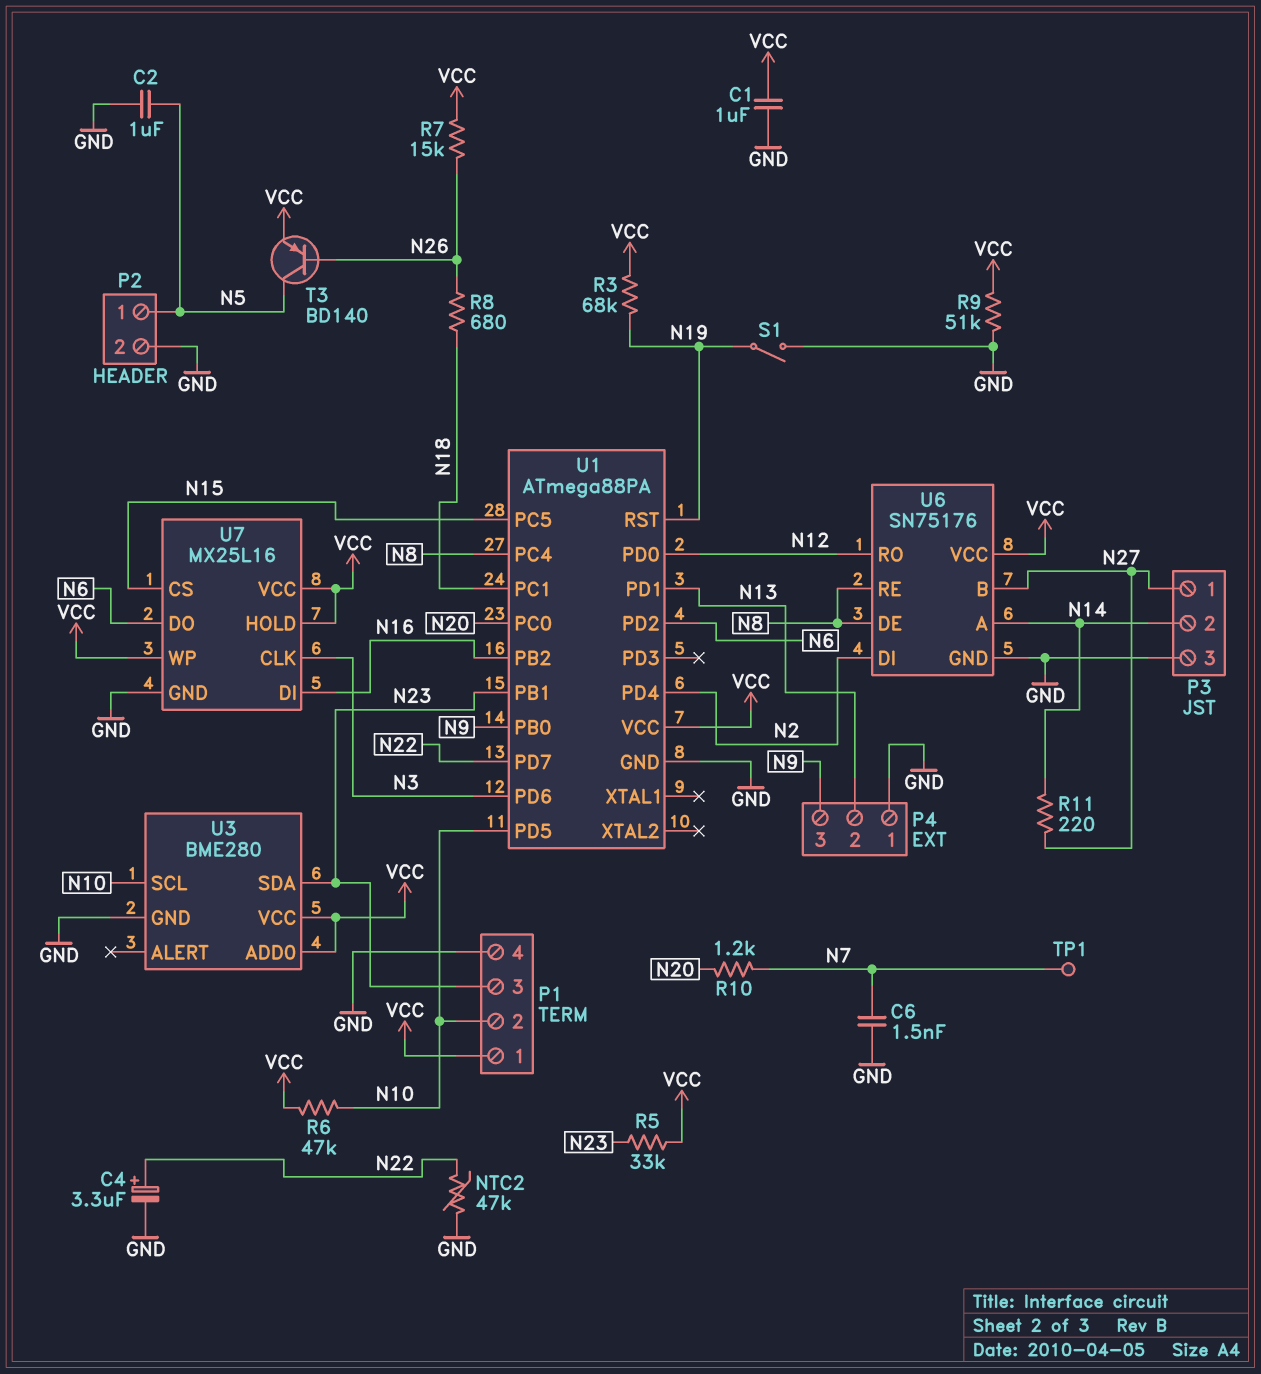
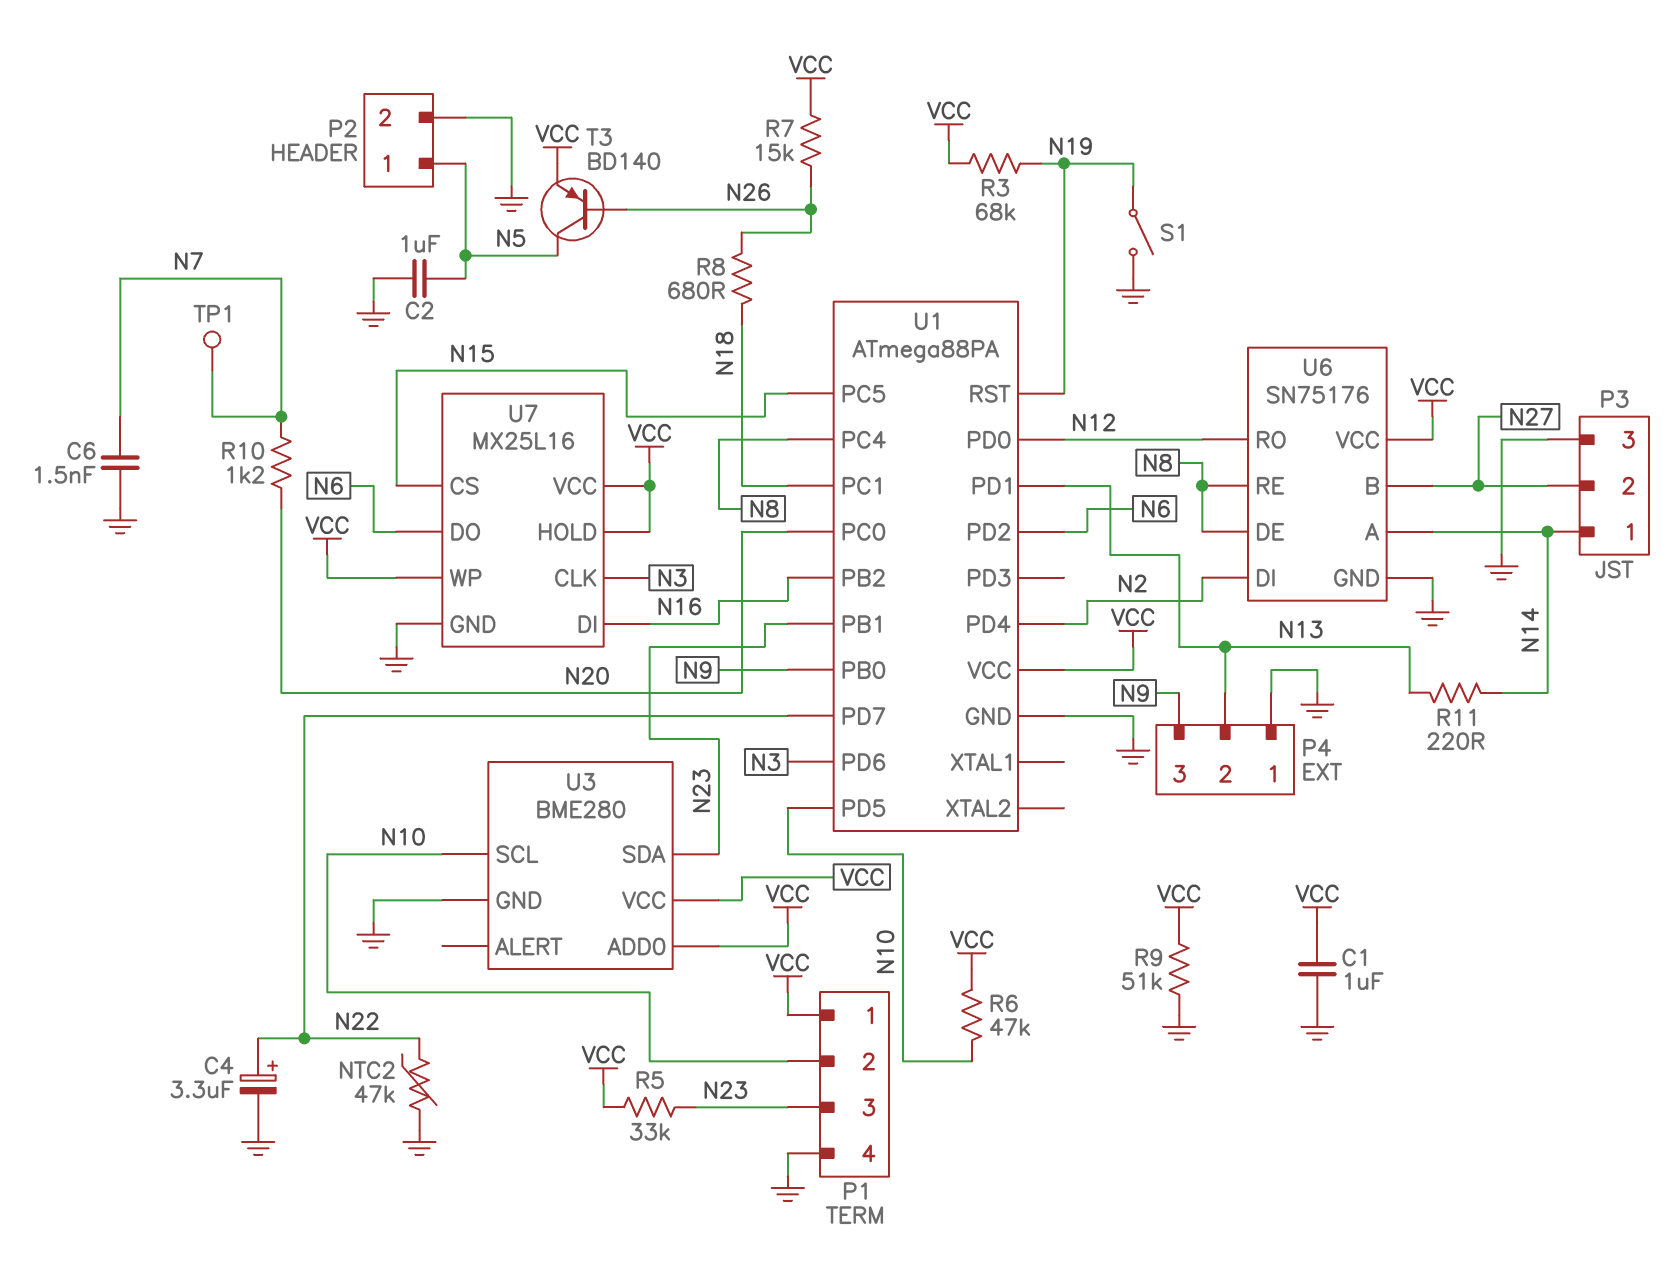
P3 pin 1: N27 -> N14
P3 pin 2: N14 -> N27
R11: 220 (N14, N27) -> 220 (N13, N14)

